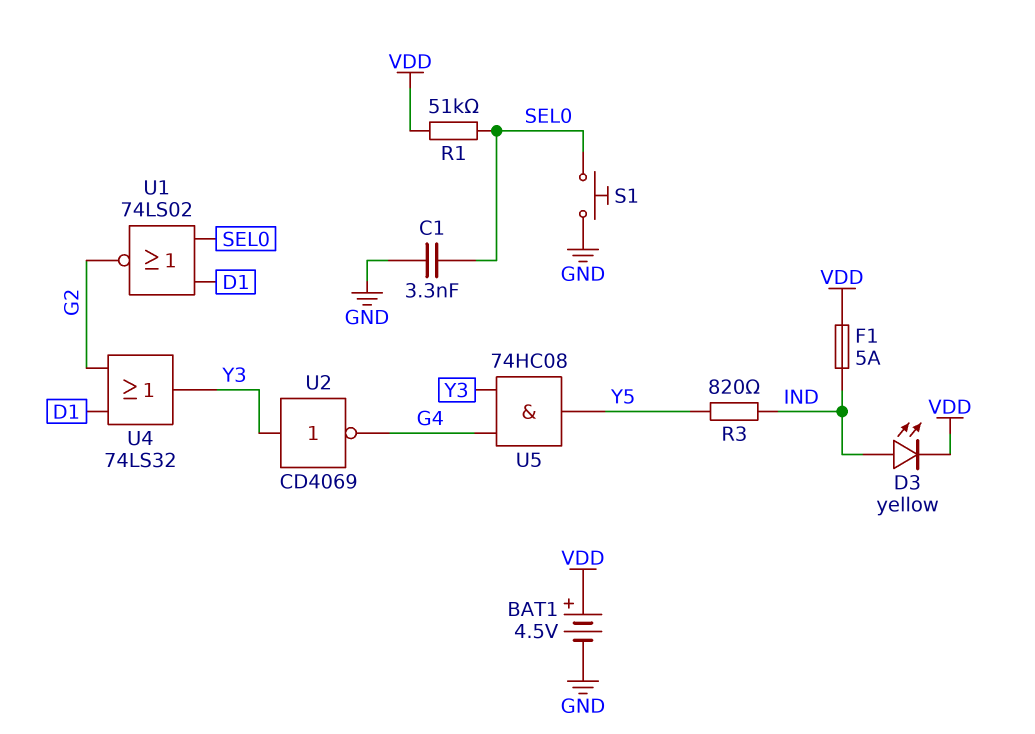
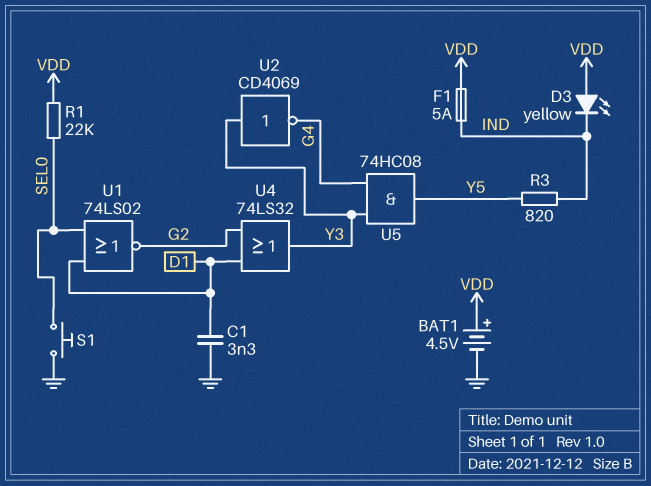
C1: 3.3nF (GND, SEL0) -> 3.3nF (D1, GND)
D3: LED yellow (A IND, K VDD) -> LED yellow (A VDD, K IND)
R1: 51k (SEL0, VDD) -> 22k (SEL0, VDD)

